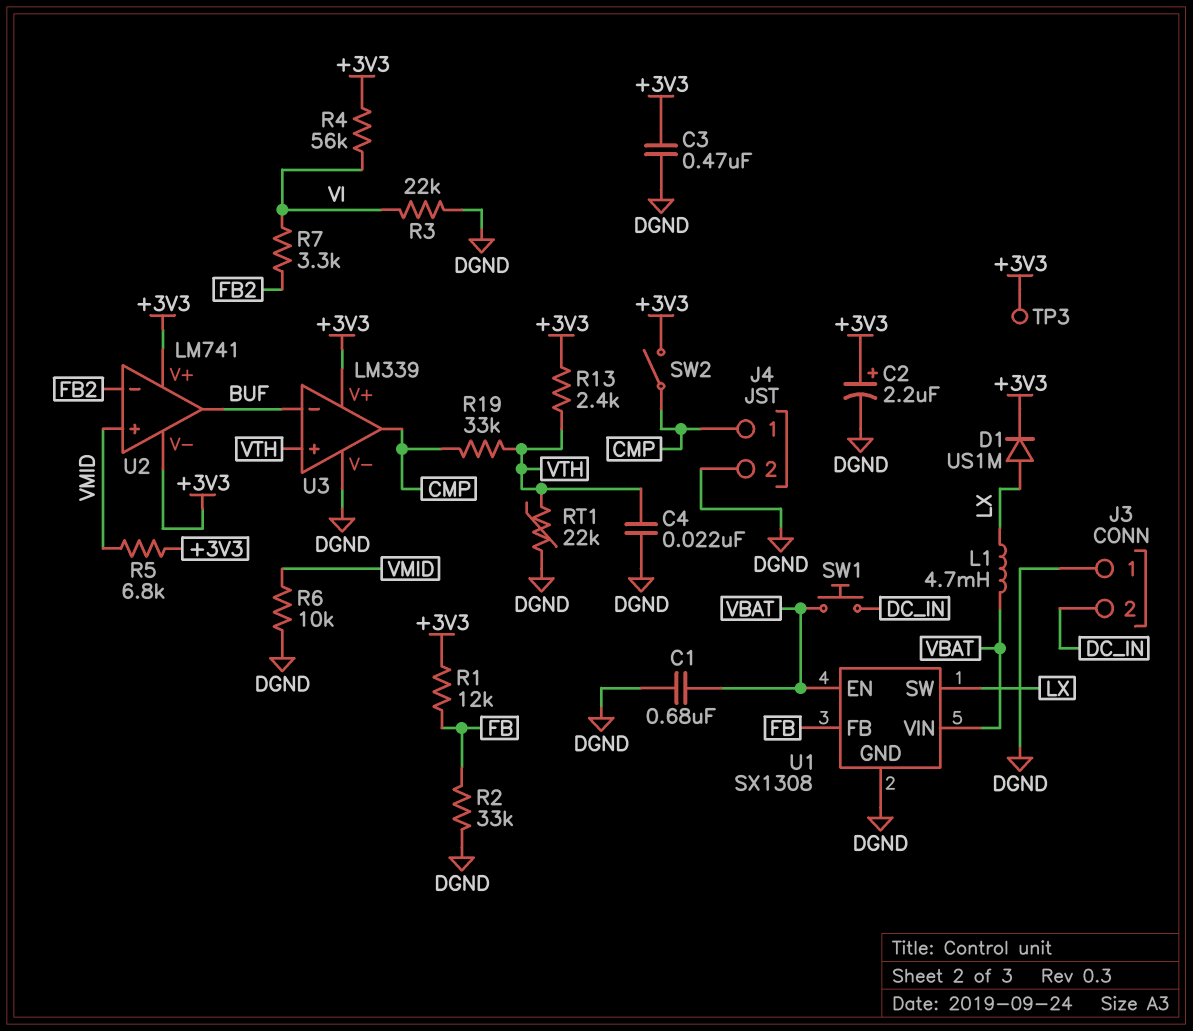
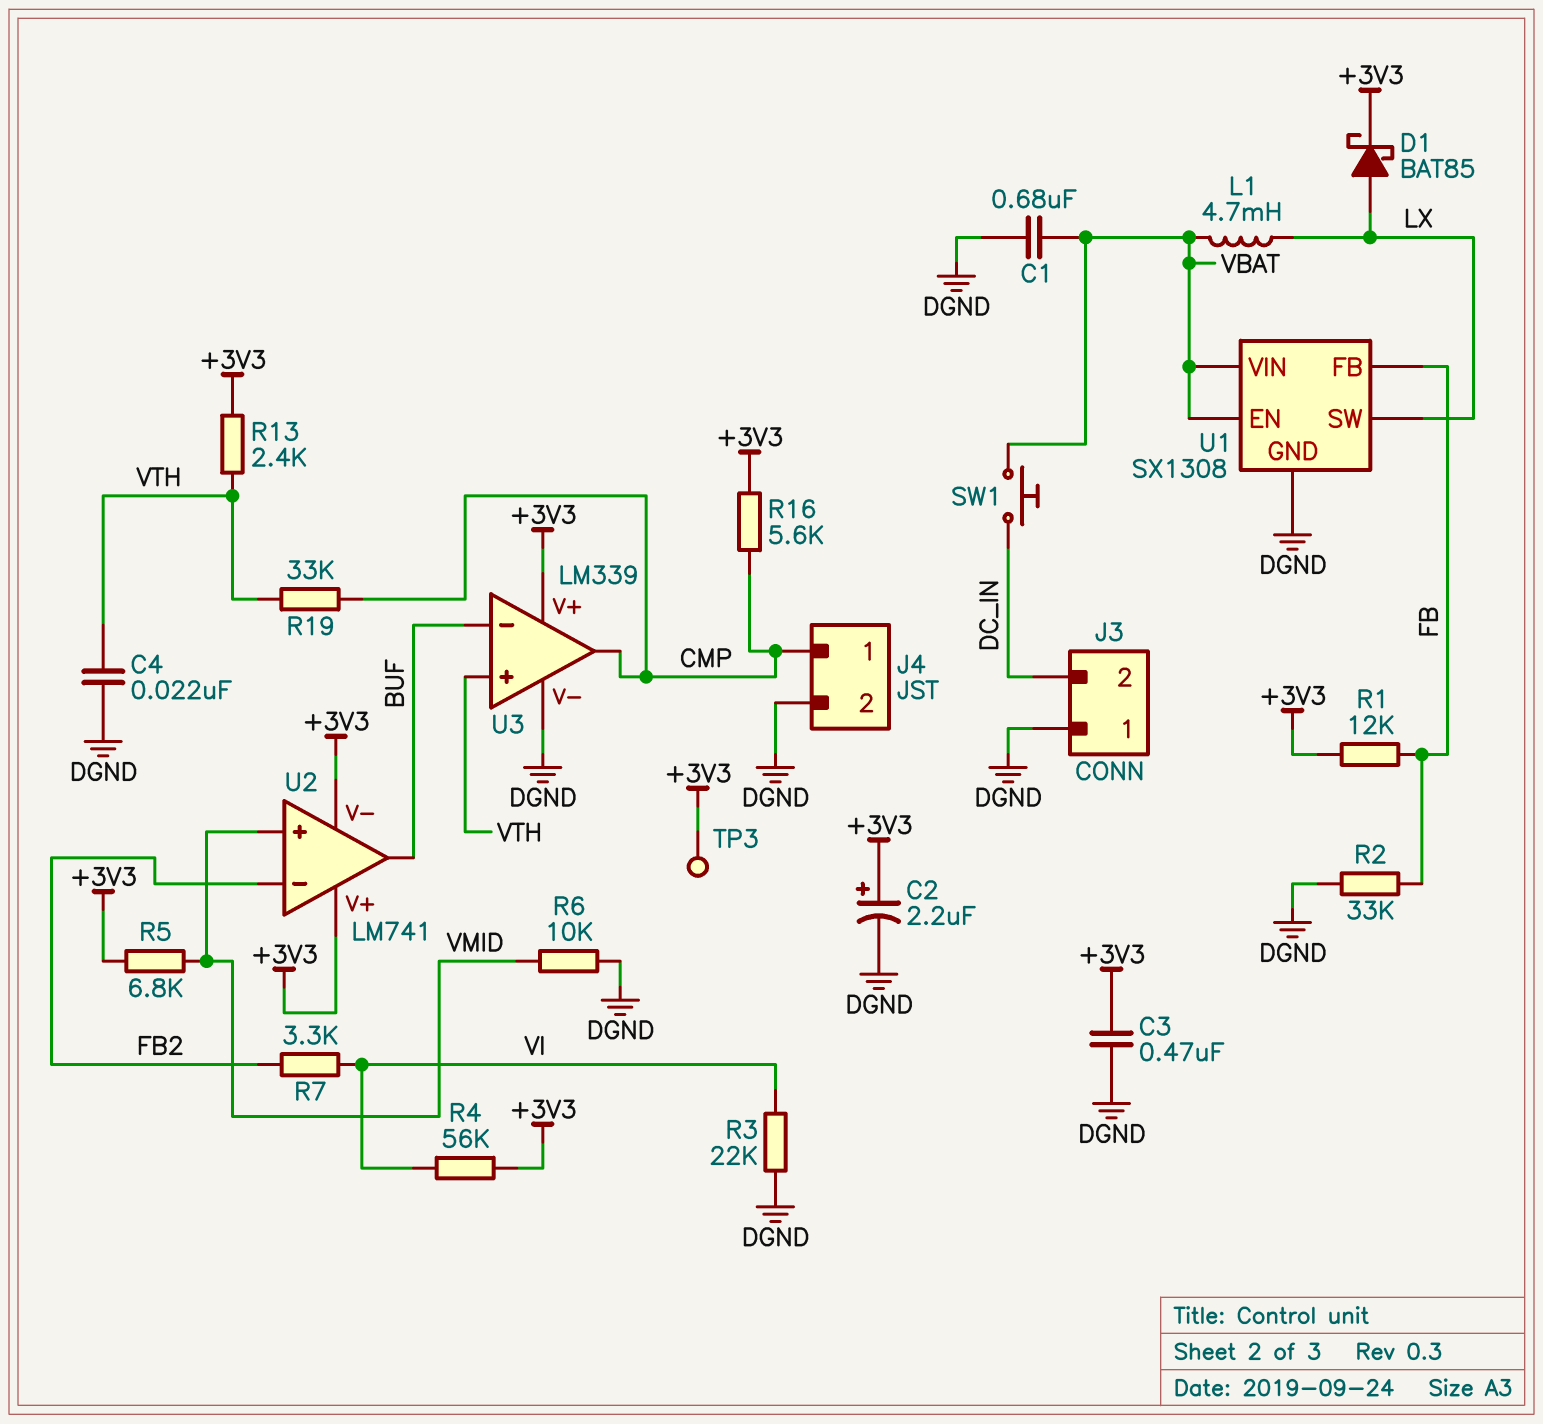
D1: diode US1M (A LX, K +3V3) -> schottky BAT85 (A LX, K +3V3)
R16: none -> 5.6k (+3V3, CMP)
RT1: 22k (DGND, VTH) -> none
SW2: switch (+3V3, CMP) -> none

